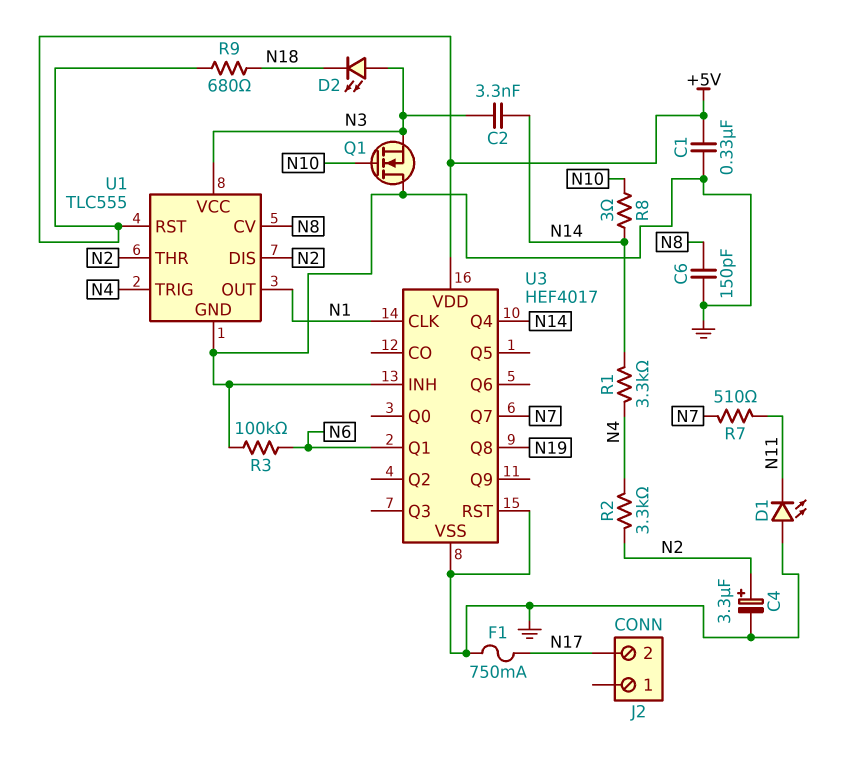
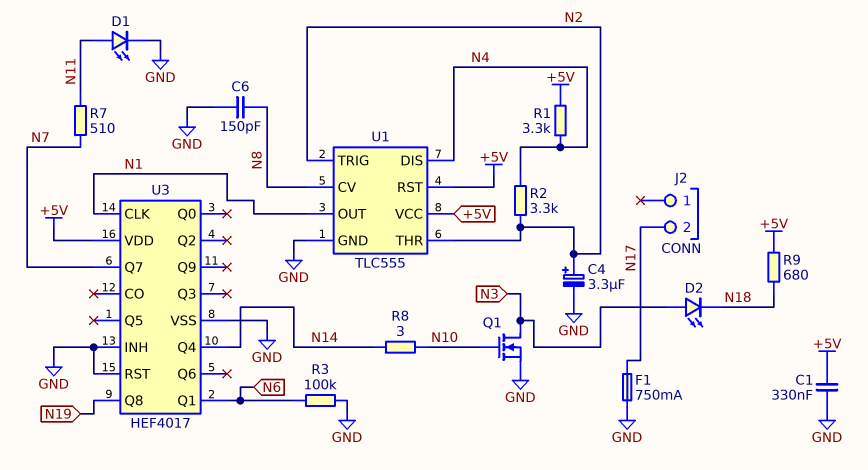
C2: 3.3nF (N3, N14) -> none
D1: LED (A GND, K N11) -> LED (A N11, K GND)
Q1: NMOS (G N10, D GND, S N3) -> NMOS (G N10, D N3, S GND)
R1: 3.3k (N4, N14) -> 3.3k (+5V, N4)
U1 pin DIS: N2 -> N4
U1 pin TRIG: N4 -> N2
U1 pin VCC: N3 -> +5V

